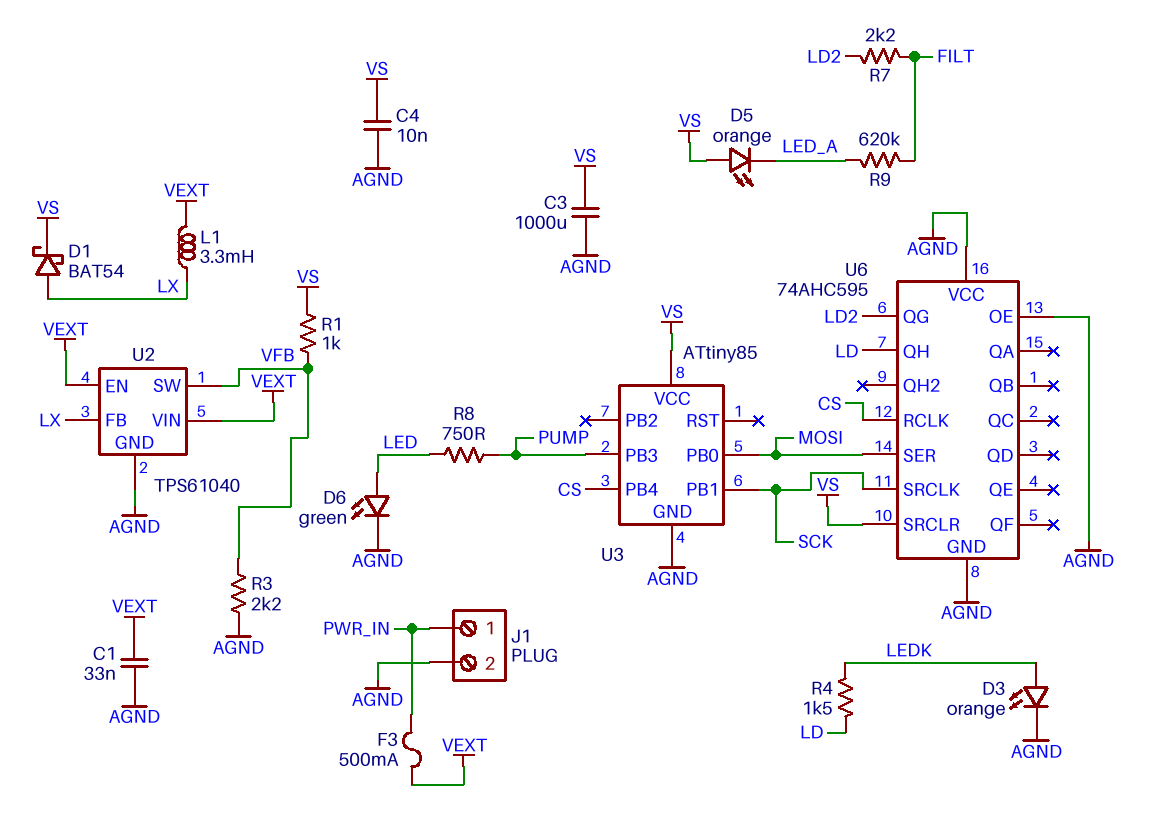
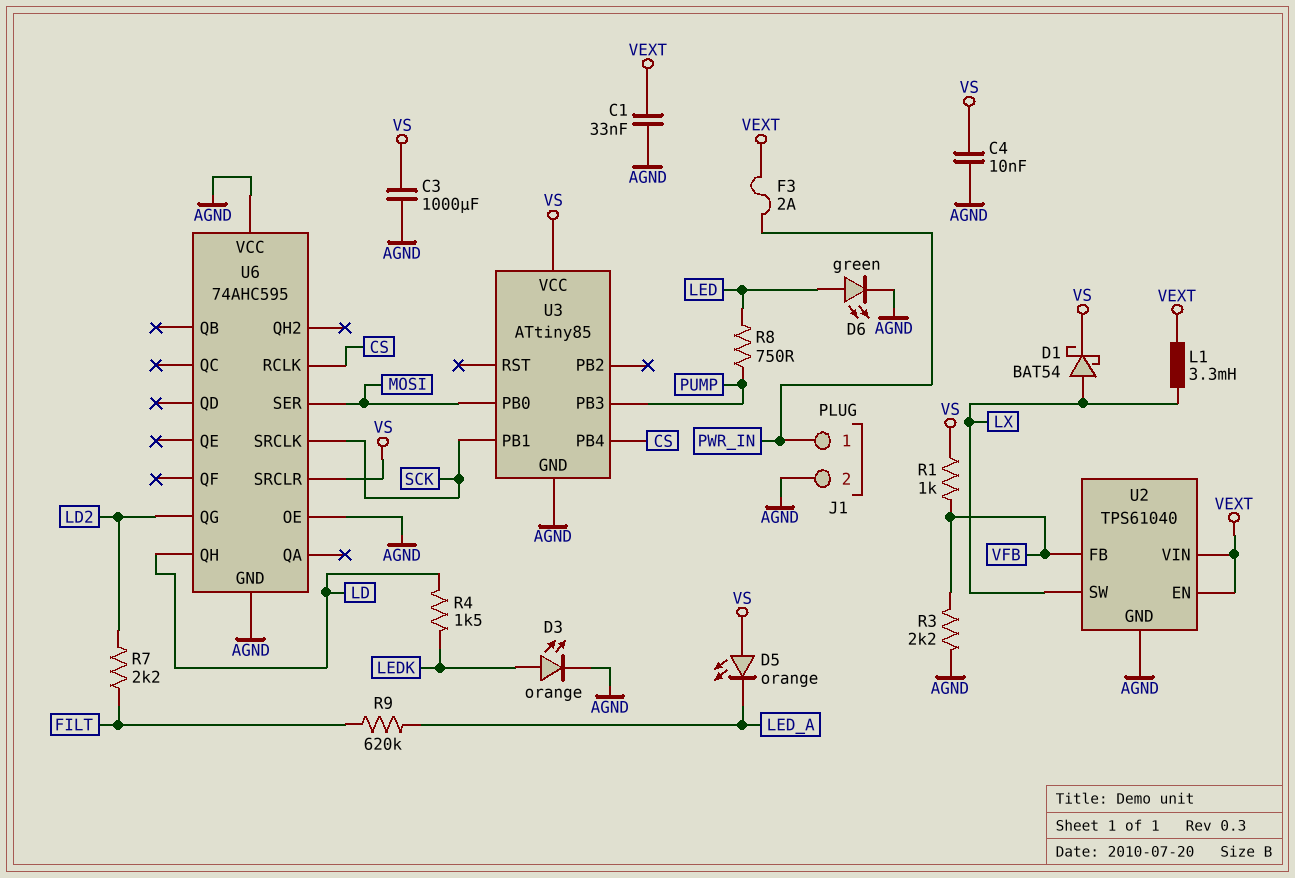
F3: 500mA (PWR_IN, VEXT) -> 2A (PWR_IN, VEXT)
U2 pin FB: LX -> VFB
U2 pin SW: VFB -> LX

